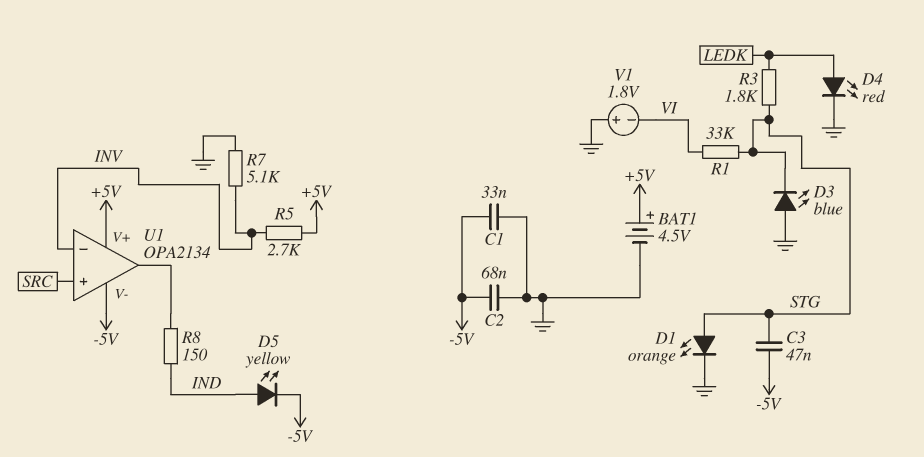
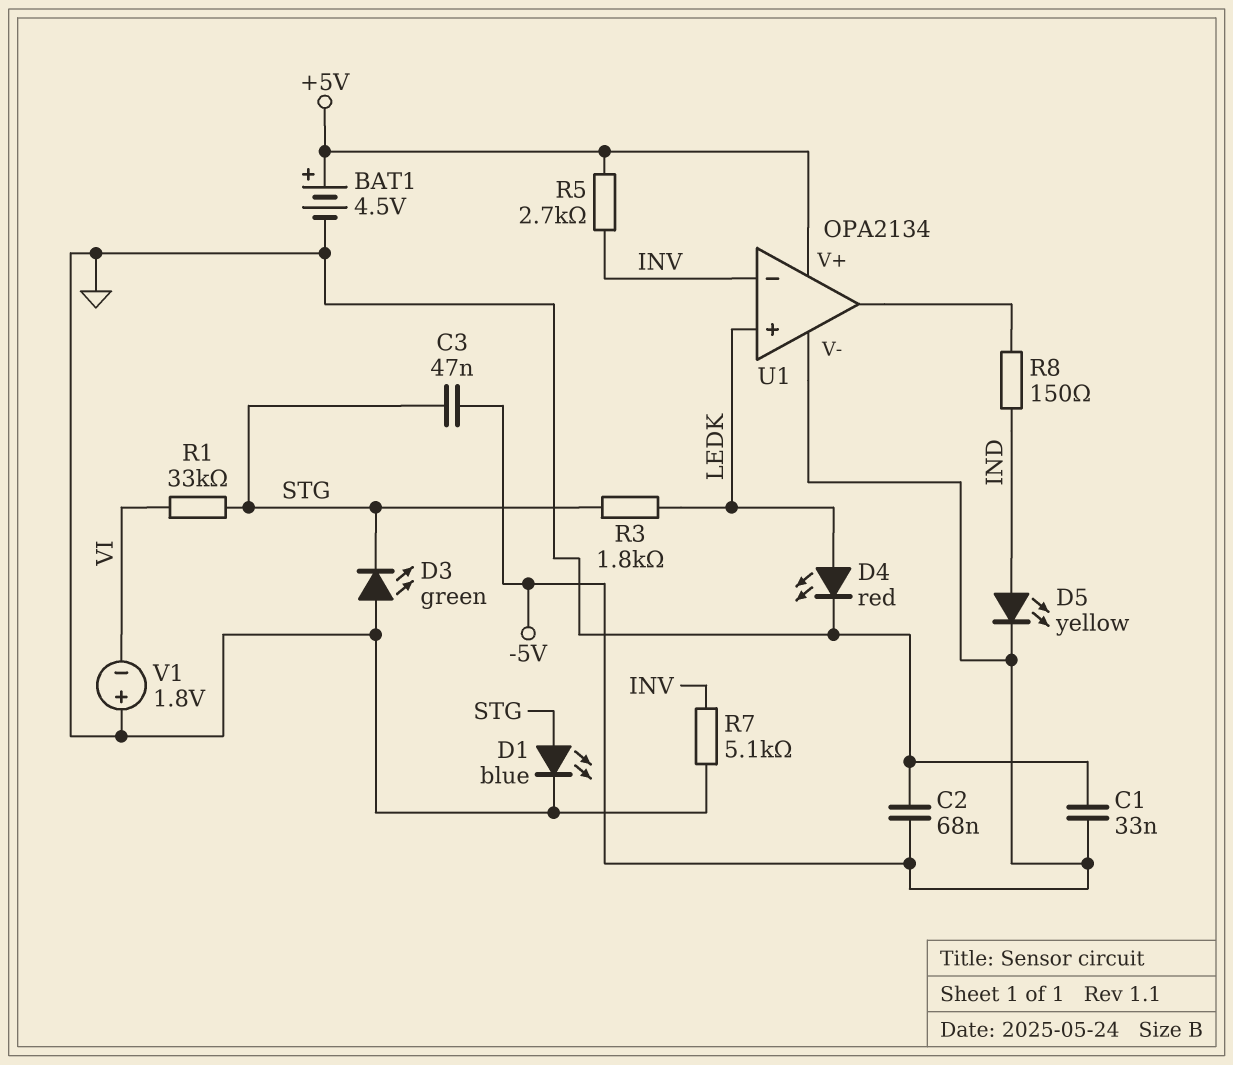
D1: LED orange (A STG, K GND) -> LED blue (A STG, K GND)
D3: LED blue (A GND, K STG) -> LED green (A GND, K STG)
U1 pin in+: SRC -> LEDK

